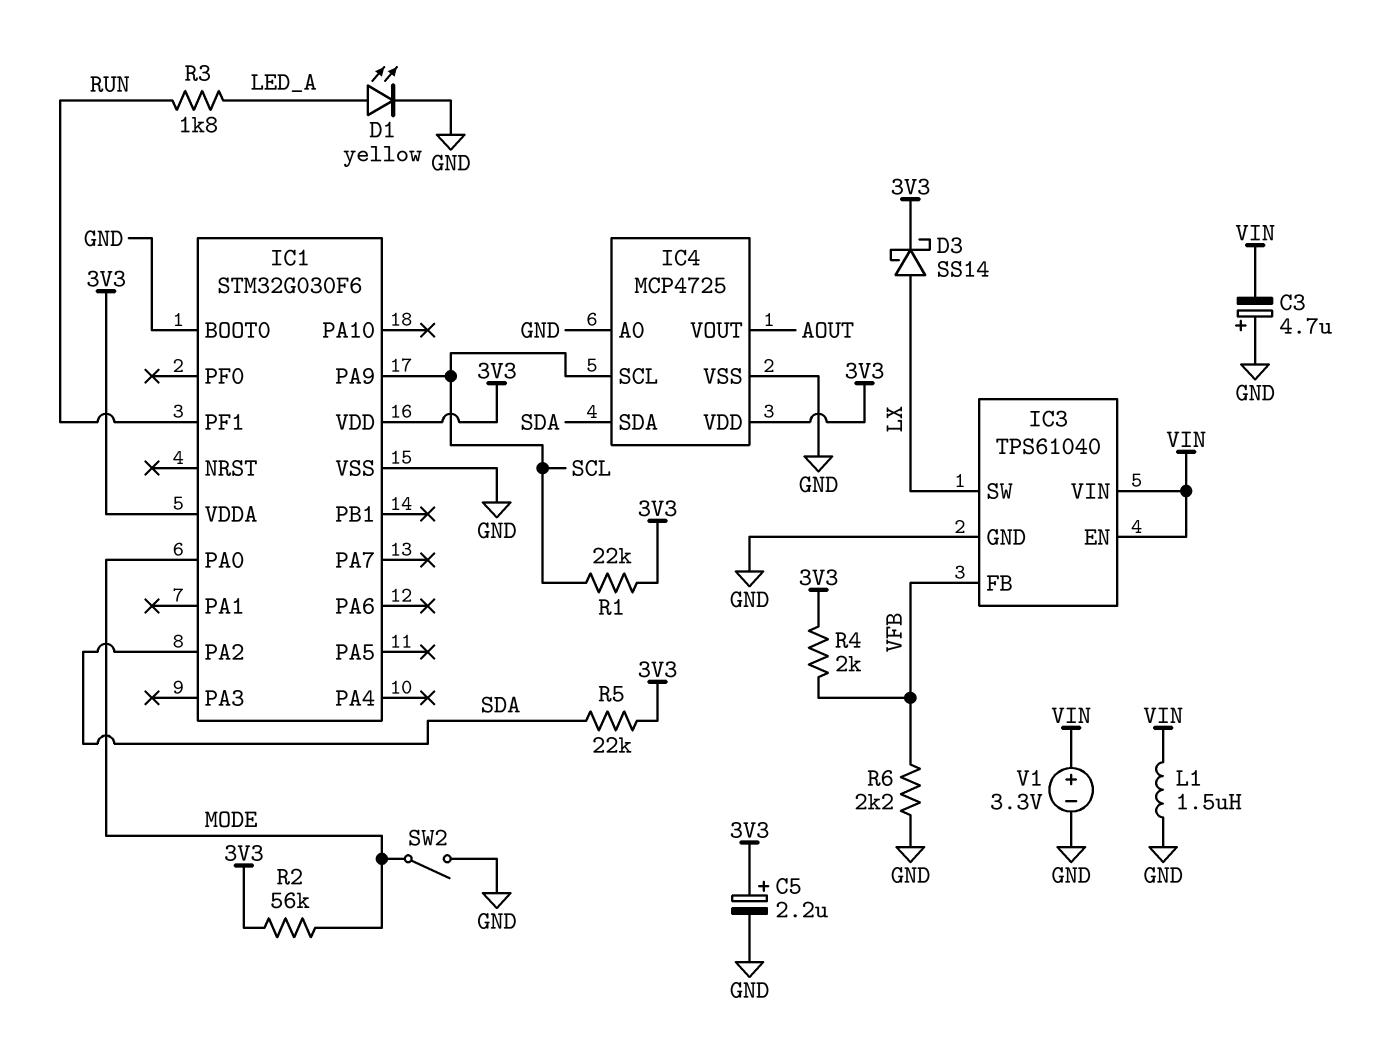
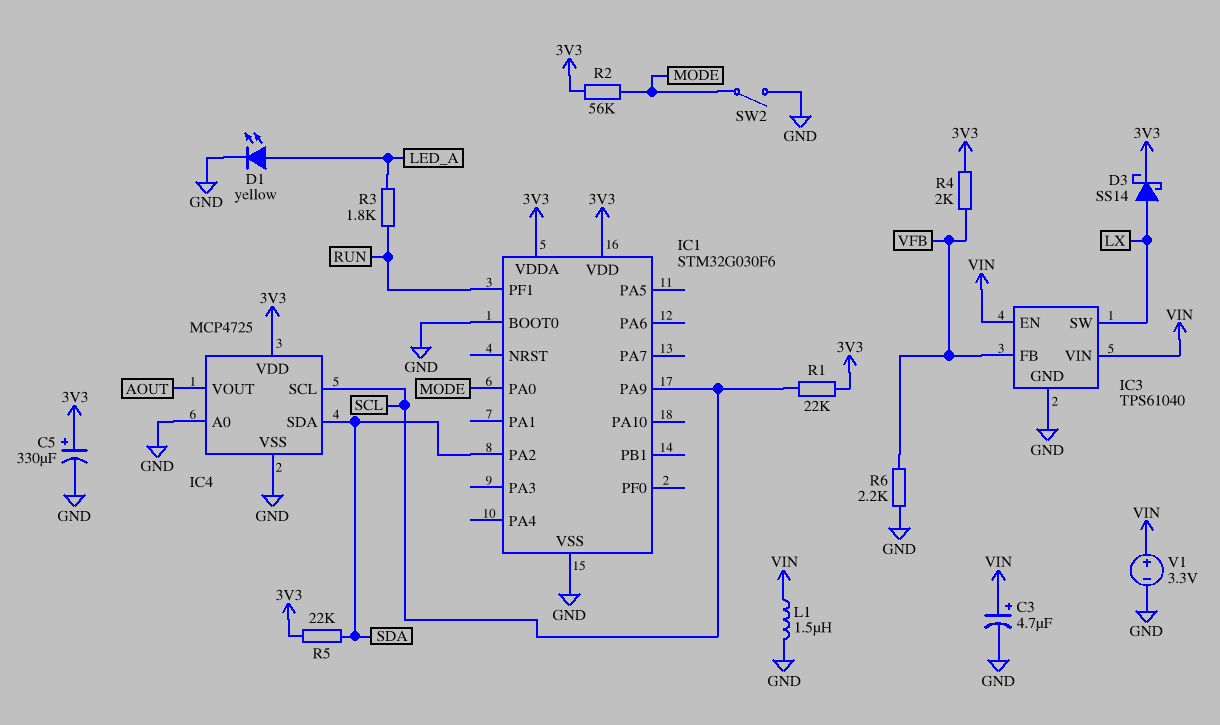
C3: 4.7uF (plus GND, minus VIN) -> 4.7uF (plus VIN, minus GND)
C5: 2.2uF (plus 3V3, minus GND) -> 330uF (plus 3V3, minus GND)

